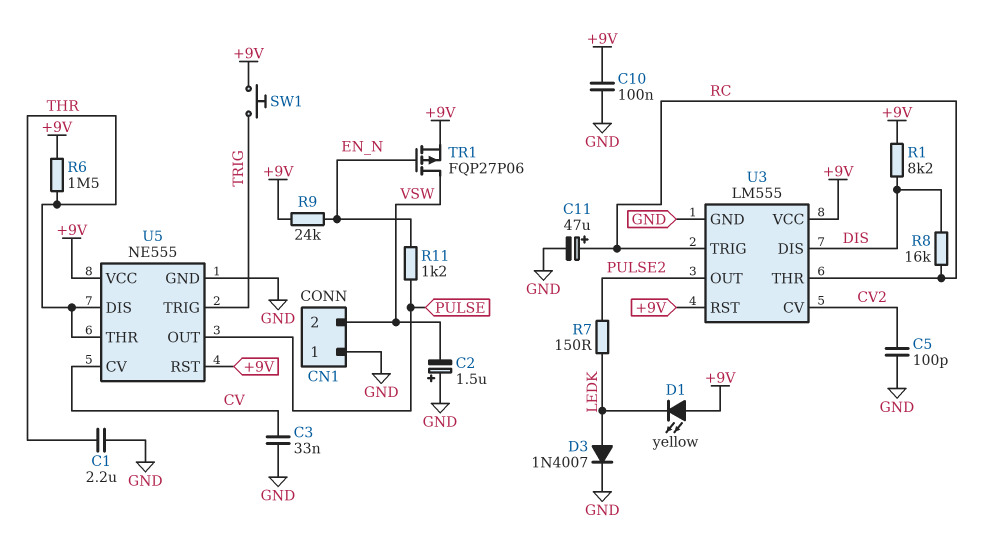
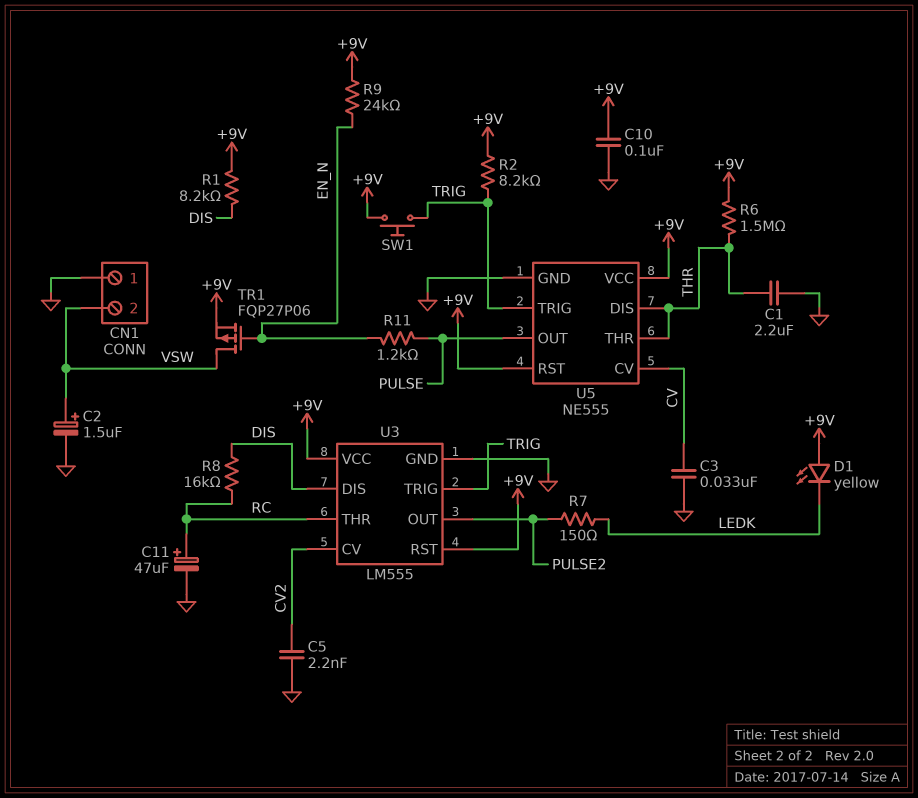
C2: 1.5uF (plus GND, minus VSW) -> 1.5uF (plus VSW, minus GND)
C5: 100pF (CV2, GND) -> 2.2nF (CV2, GND)
D3: diode 1N4007 (A LEDK, K GND) -> none
R2: none -> 8.2k (+9V, TRIG)
U3 pin TRIG: RC -> TRIG

